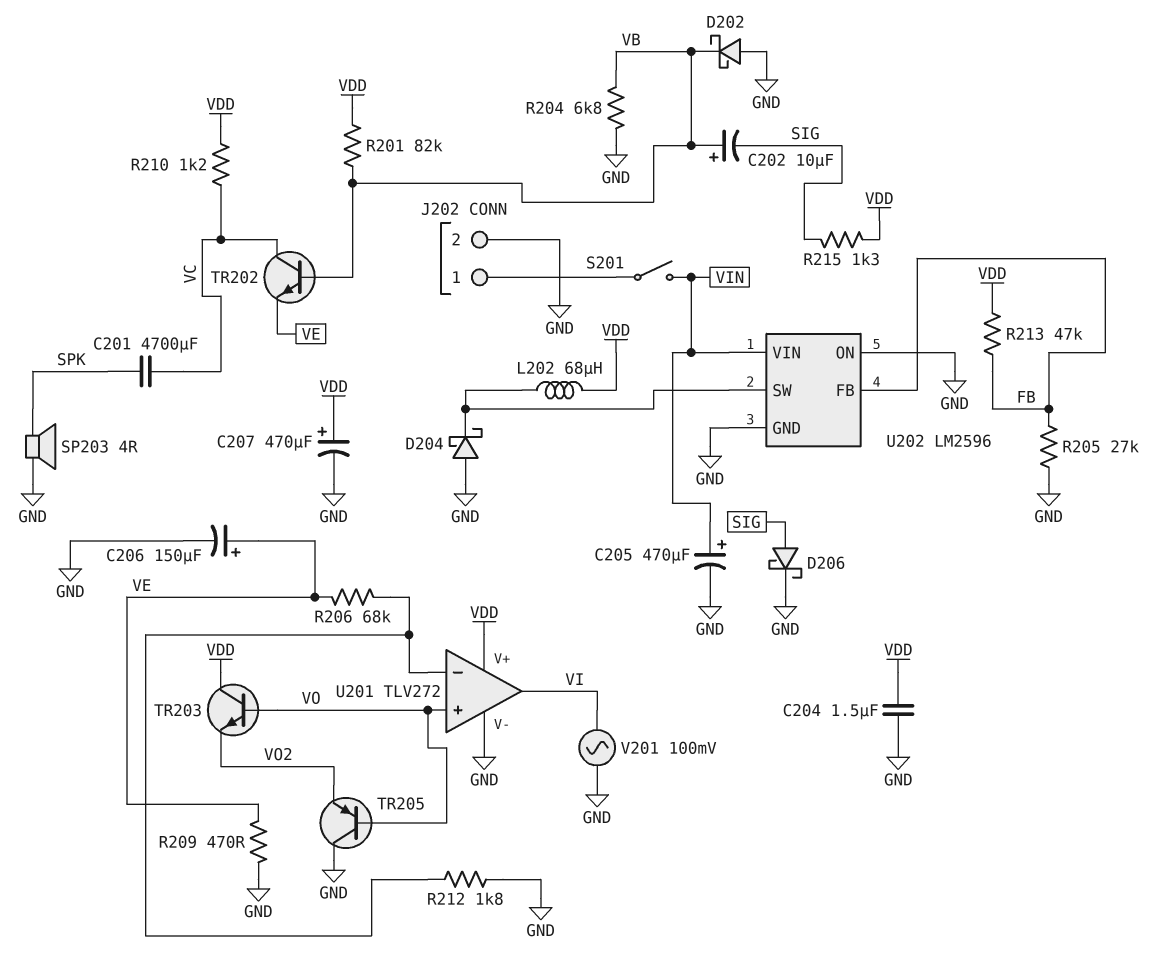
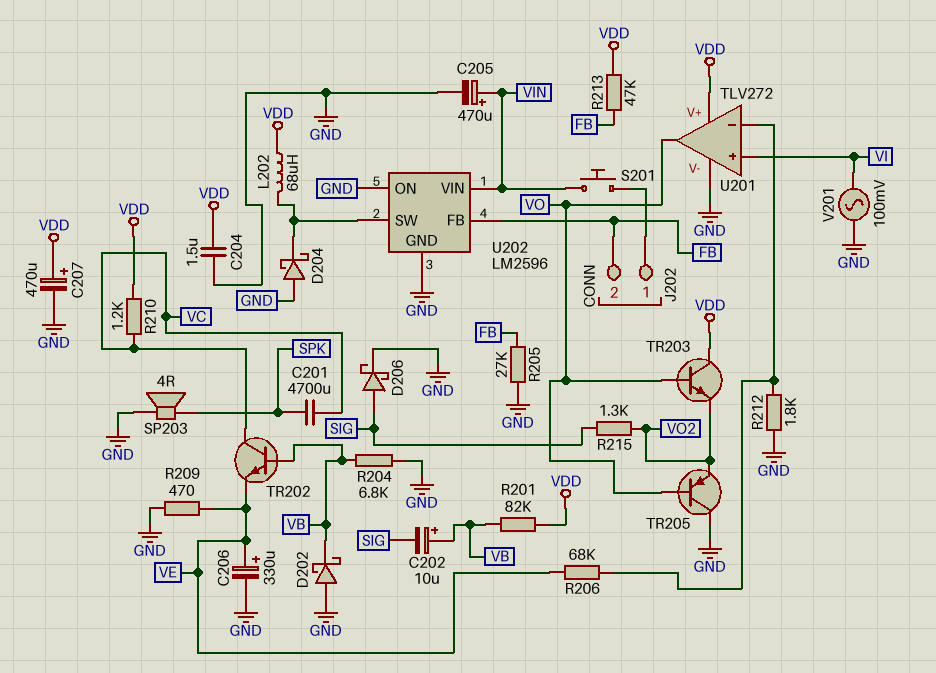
C206: 150uF (plus VE, minus GND) -> 330uF (plus VE, minus GND)
J202 pin 2: GND -> FB
R215: 1.3k (SIG, VDD) -> 1.3k (SIG, VO2)
S201: switch (J202/1, VIN) -> button (J202/1, VIN)
U201 pin in+: VO -> VI
U201 pin out: VI -> VO

